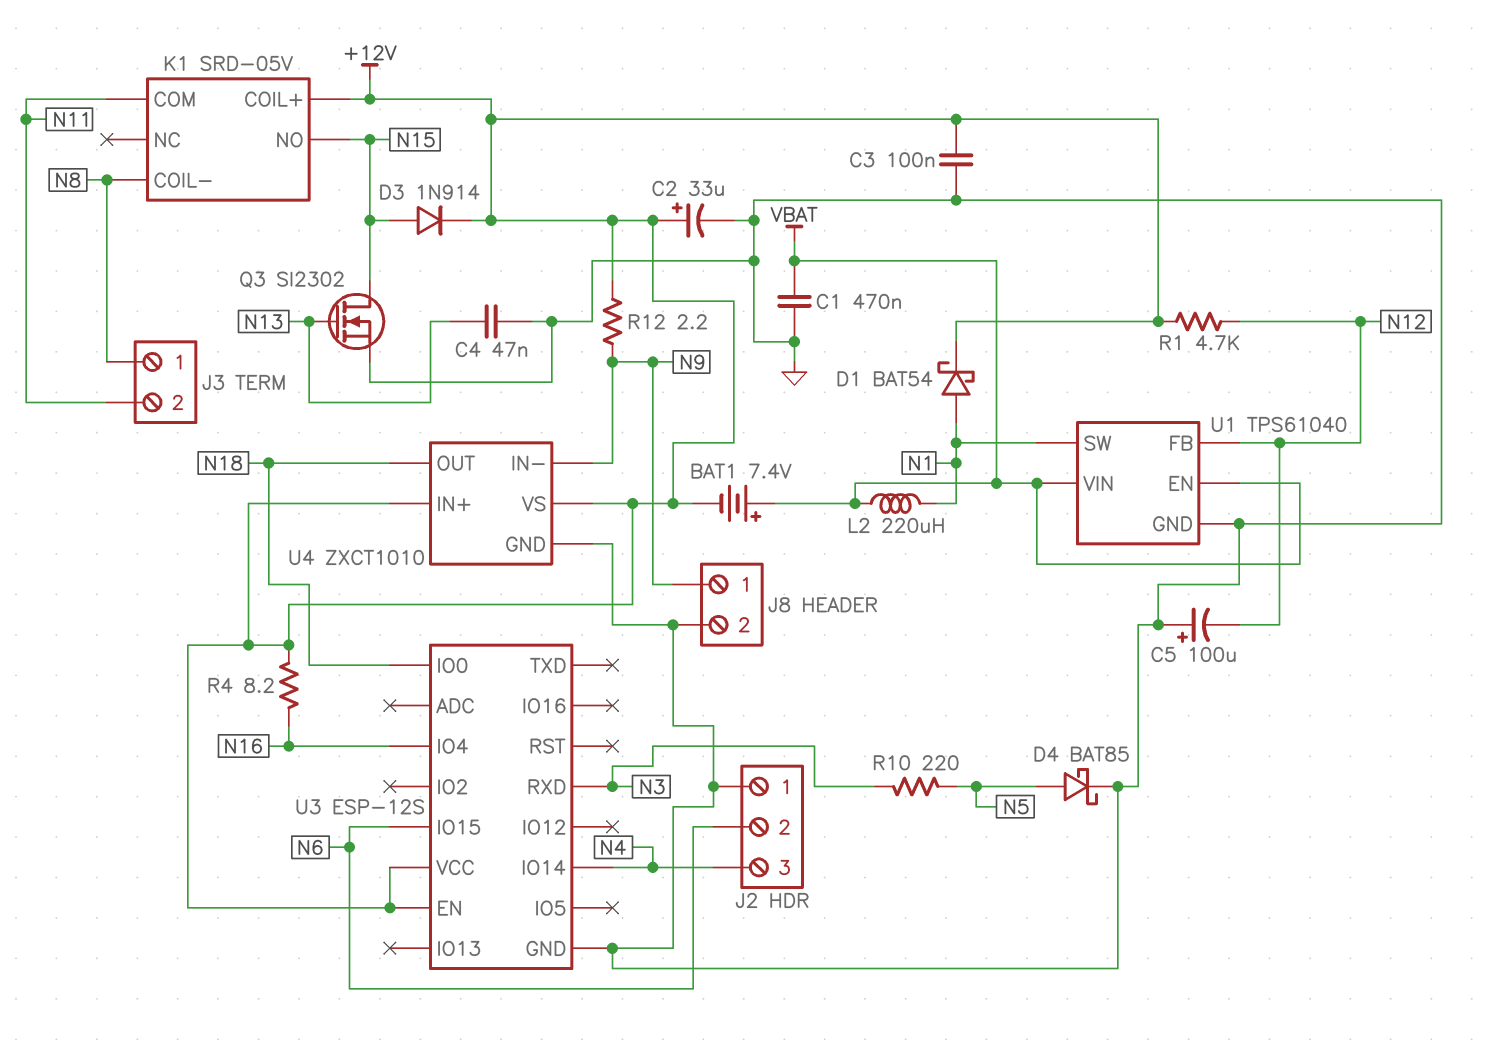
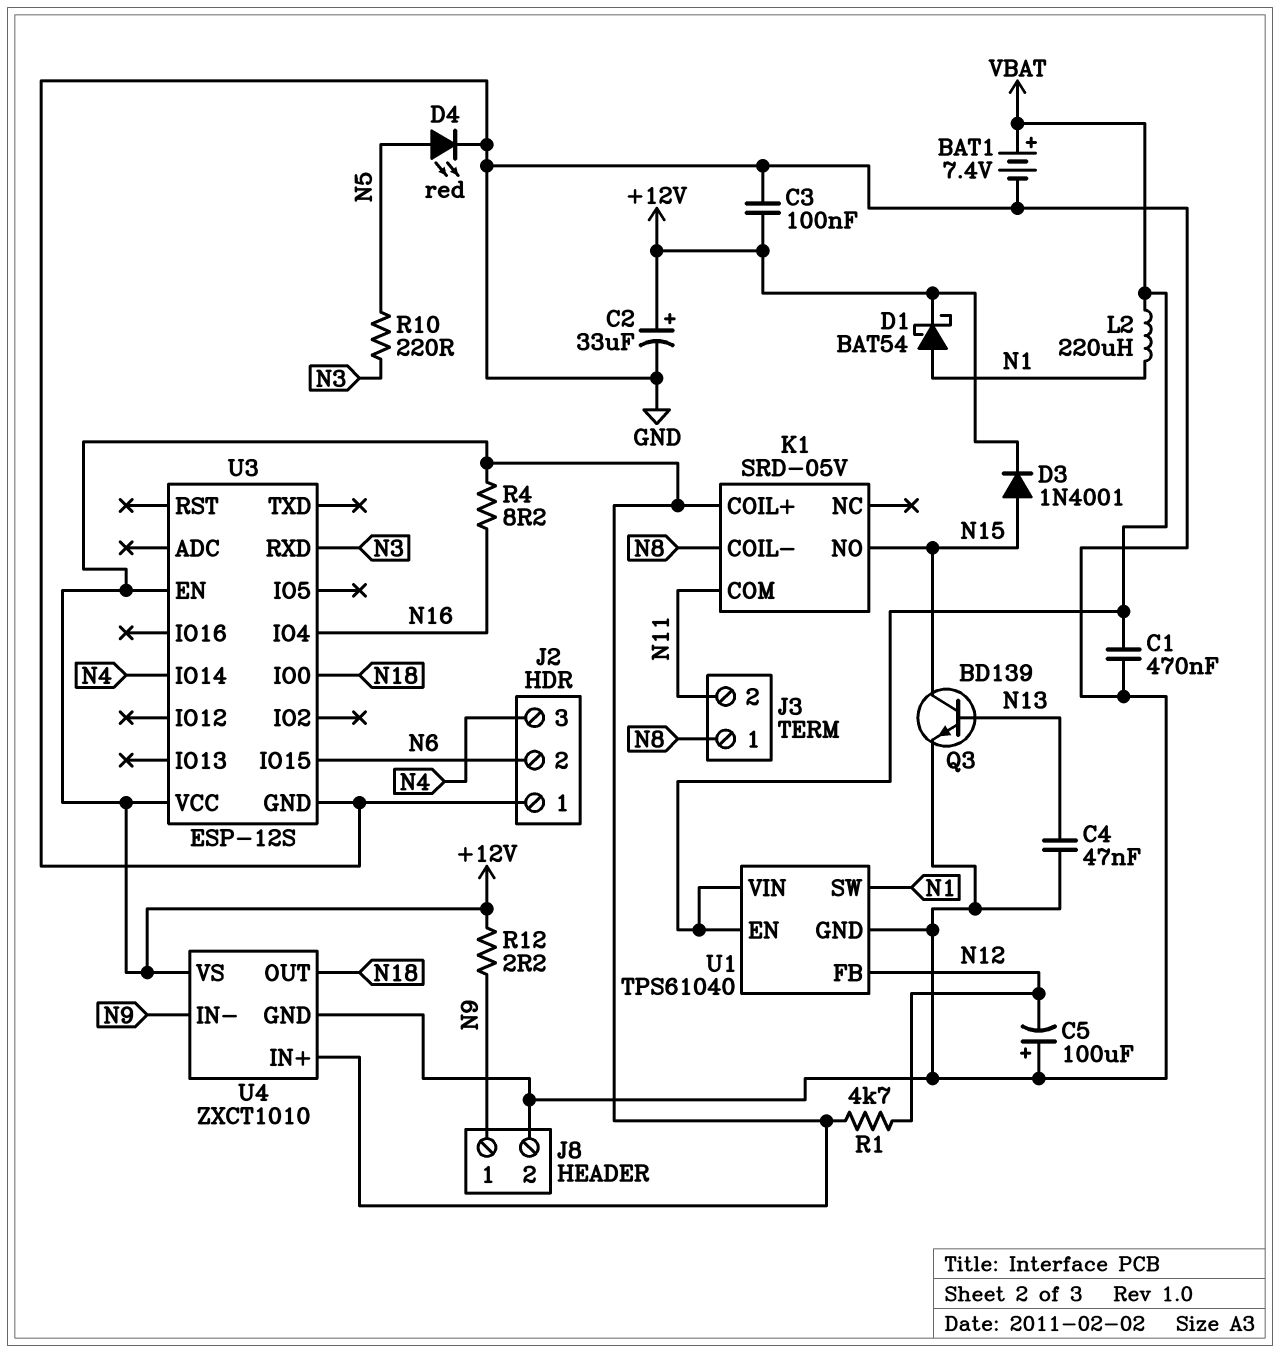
BAT1: 7.4V (plus VBAT, minus +12V) -> 7.4V (plus VBAT, minus GND)
D3: diode 1N914 (A N15, K +12V) -> diode 1N4001 (A N15, K +12V)
D4: schottky BAT85 (A N5, K GND) -> LED red (A N5, K GND)
Q3: NMOS SI2302 (G N13, D N15, S GND) -> NPN BD139 (B N13, C N15, E GND)

